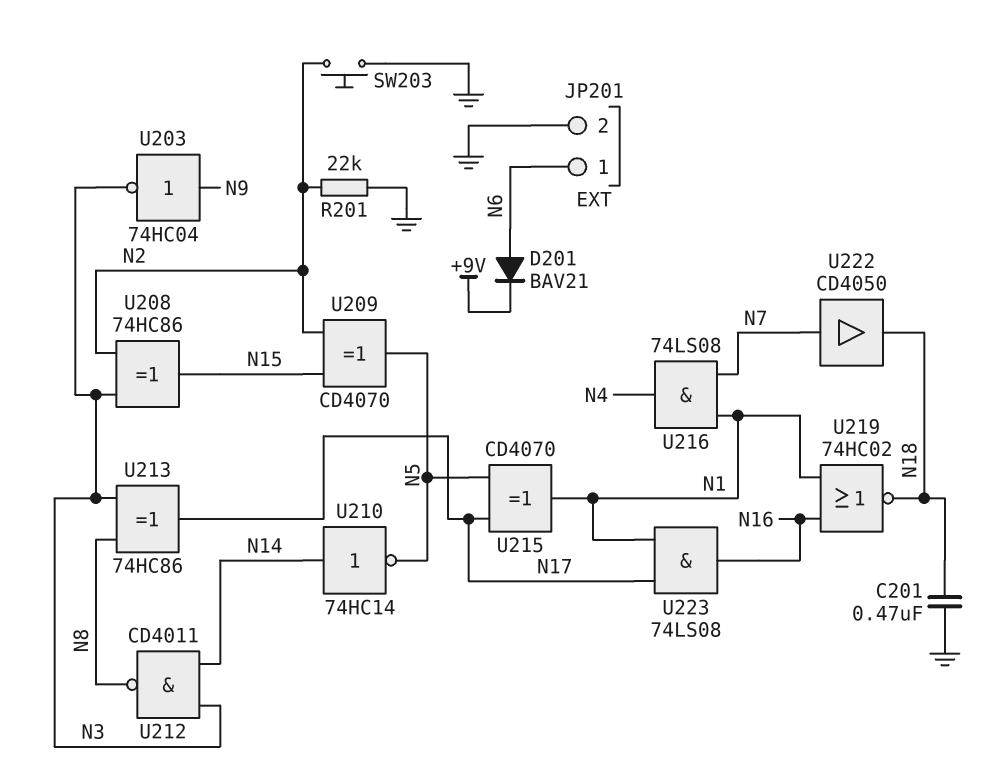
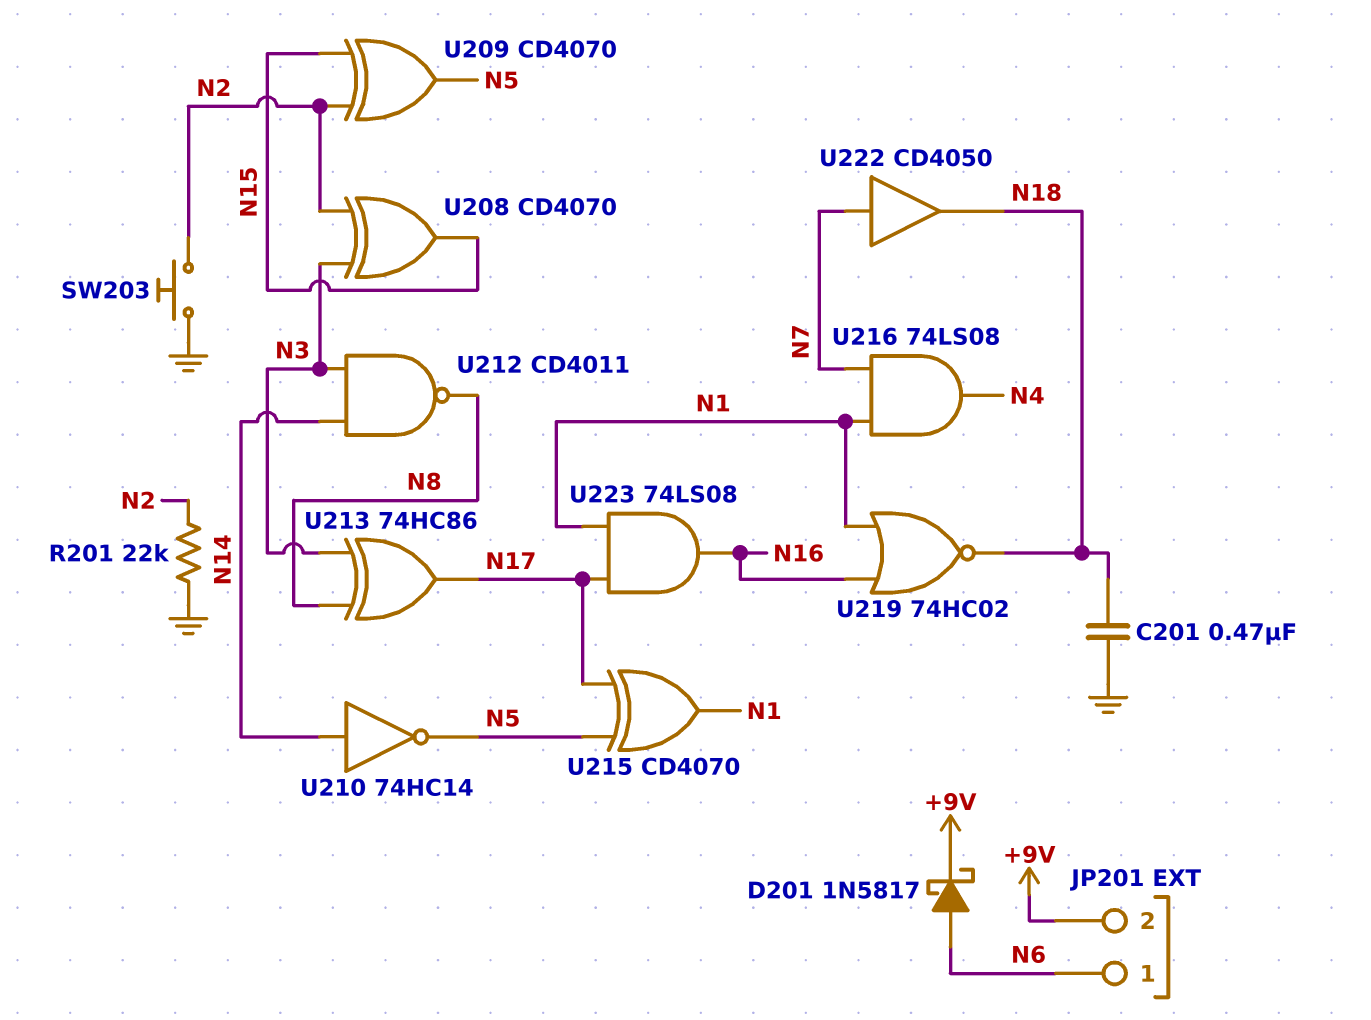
D201: diode BAV21 (A N6, K +9V) -> schottky 1N5817 (A N6, K +9V)
JP201 pin 2: GND -> +9V
U203: NOT 74HC04 (in N9, out N3) -> none
U208: XOR 74HC86 (in N2, in N3, out N15) -> XOR CD4070 (in N2, in N3, out N15)

